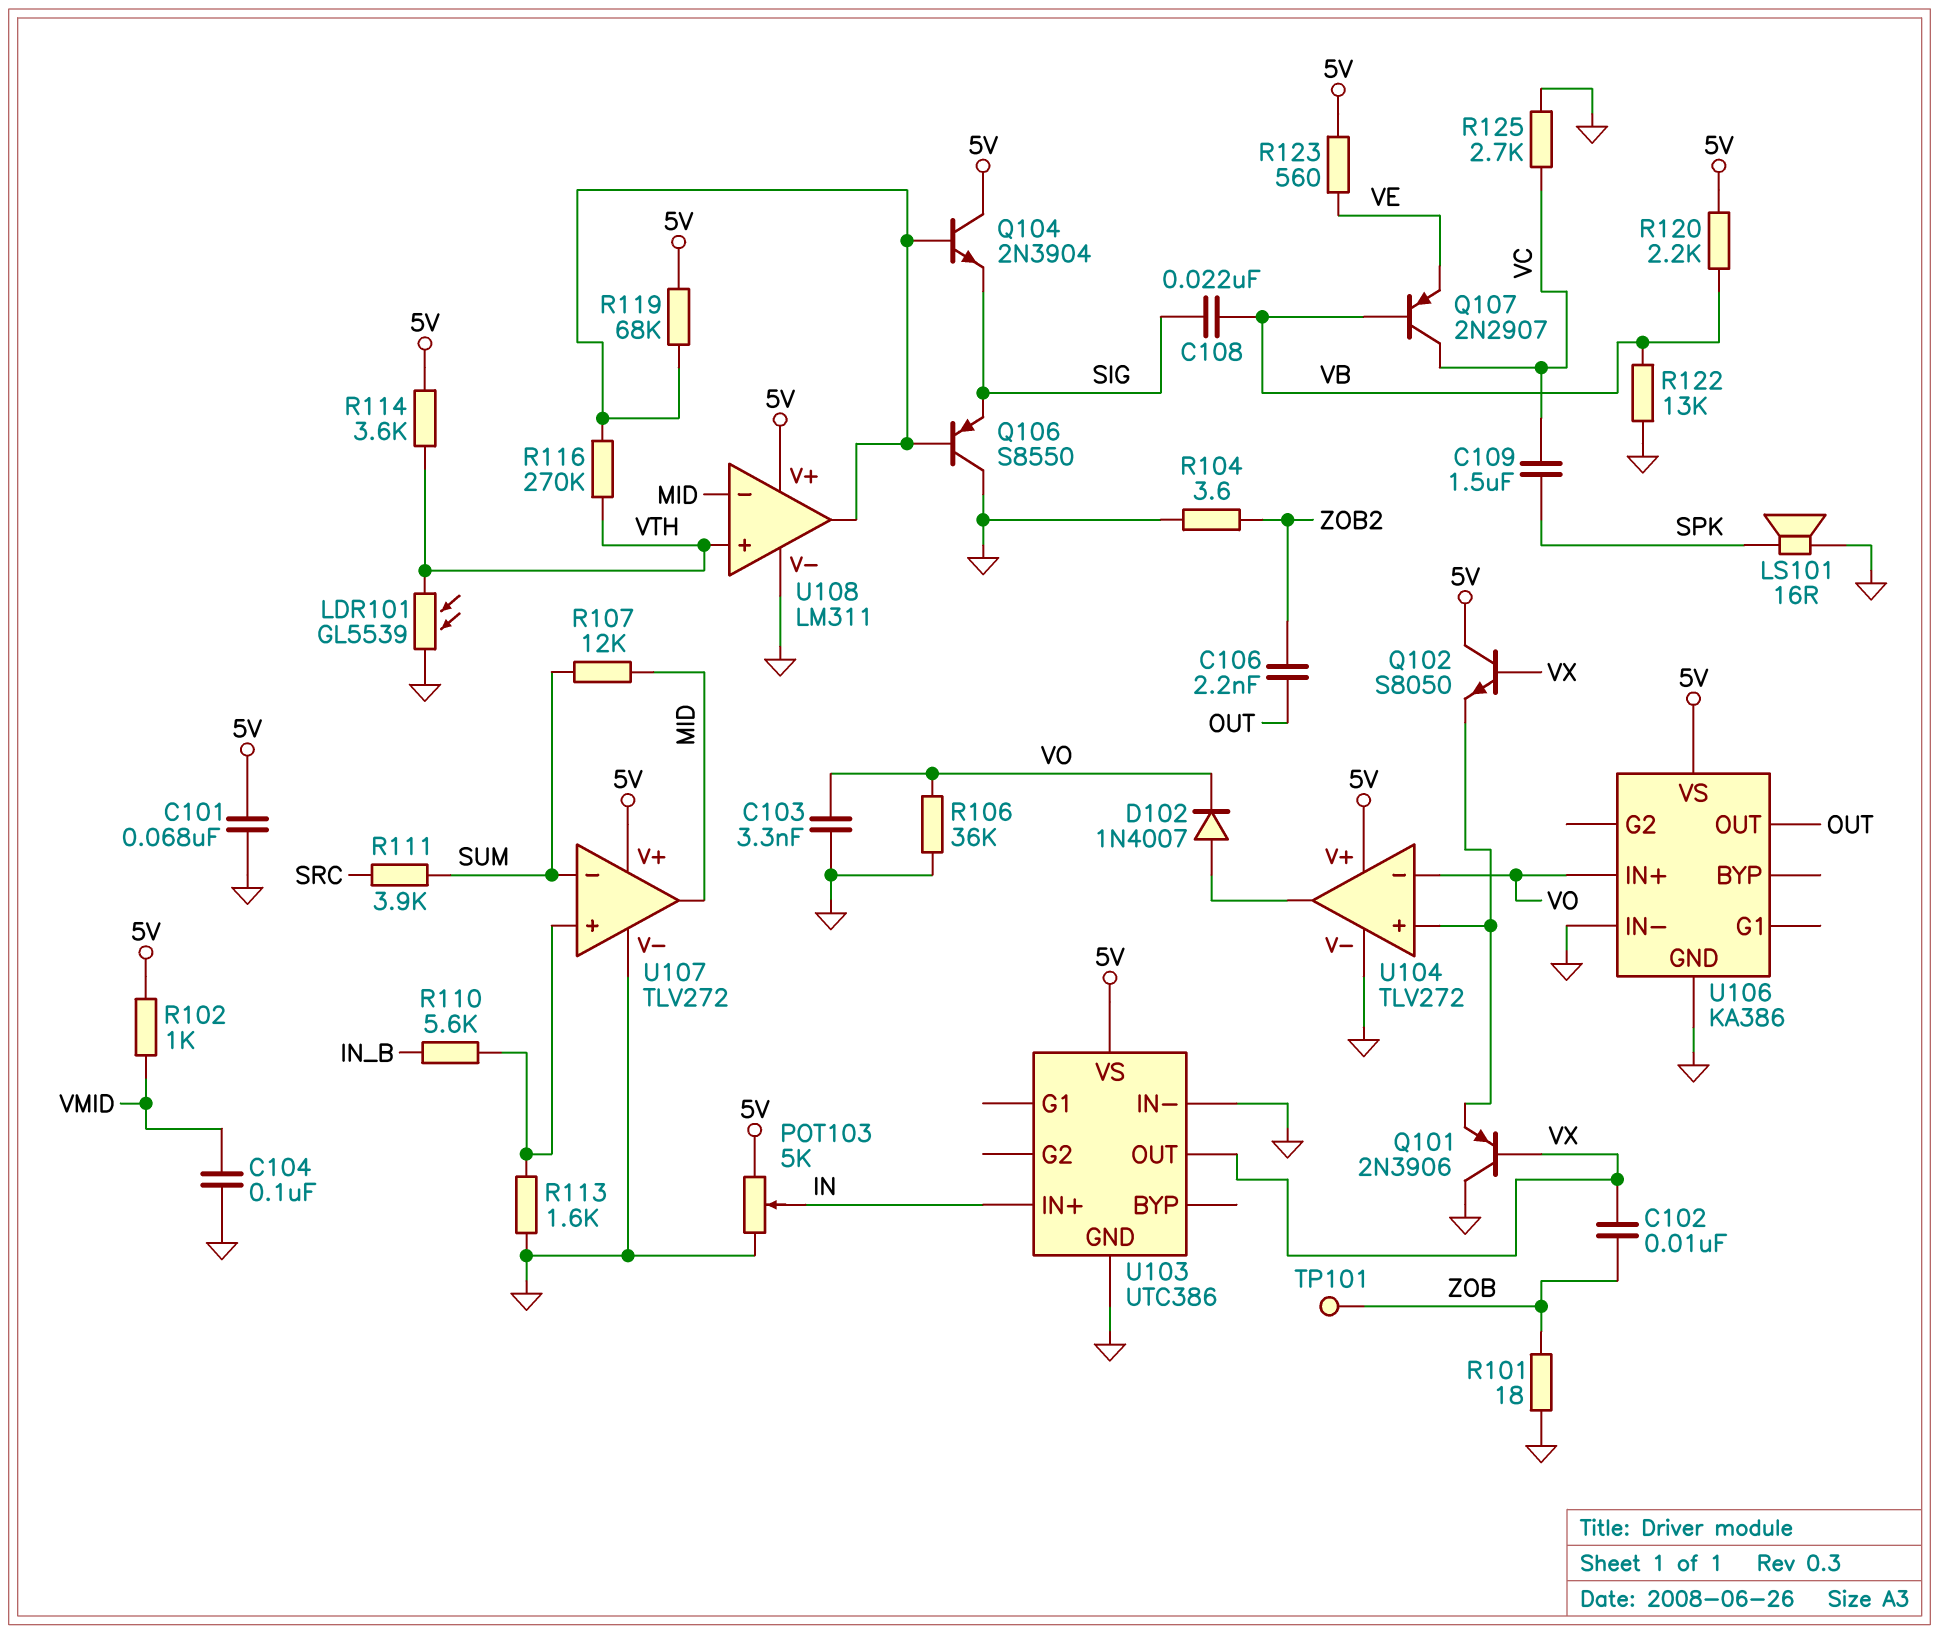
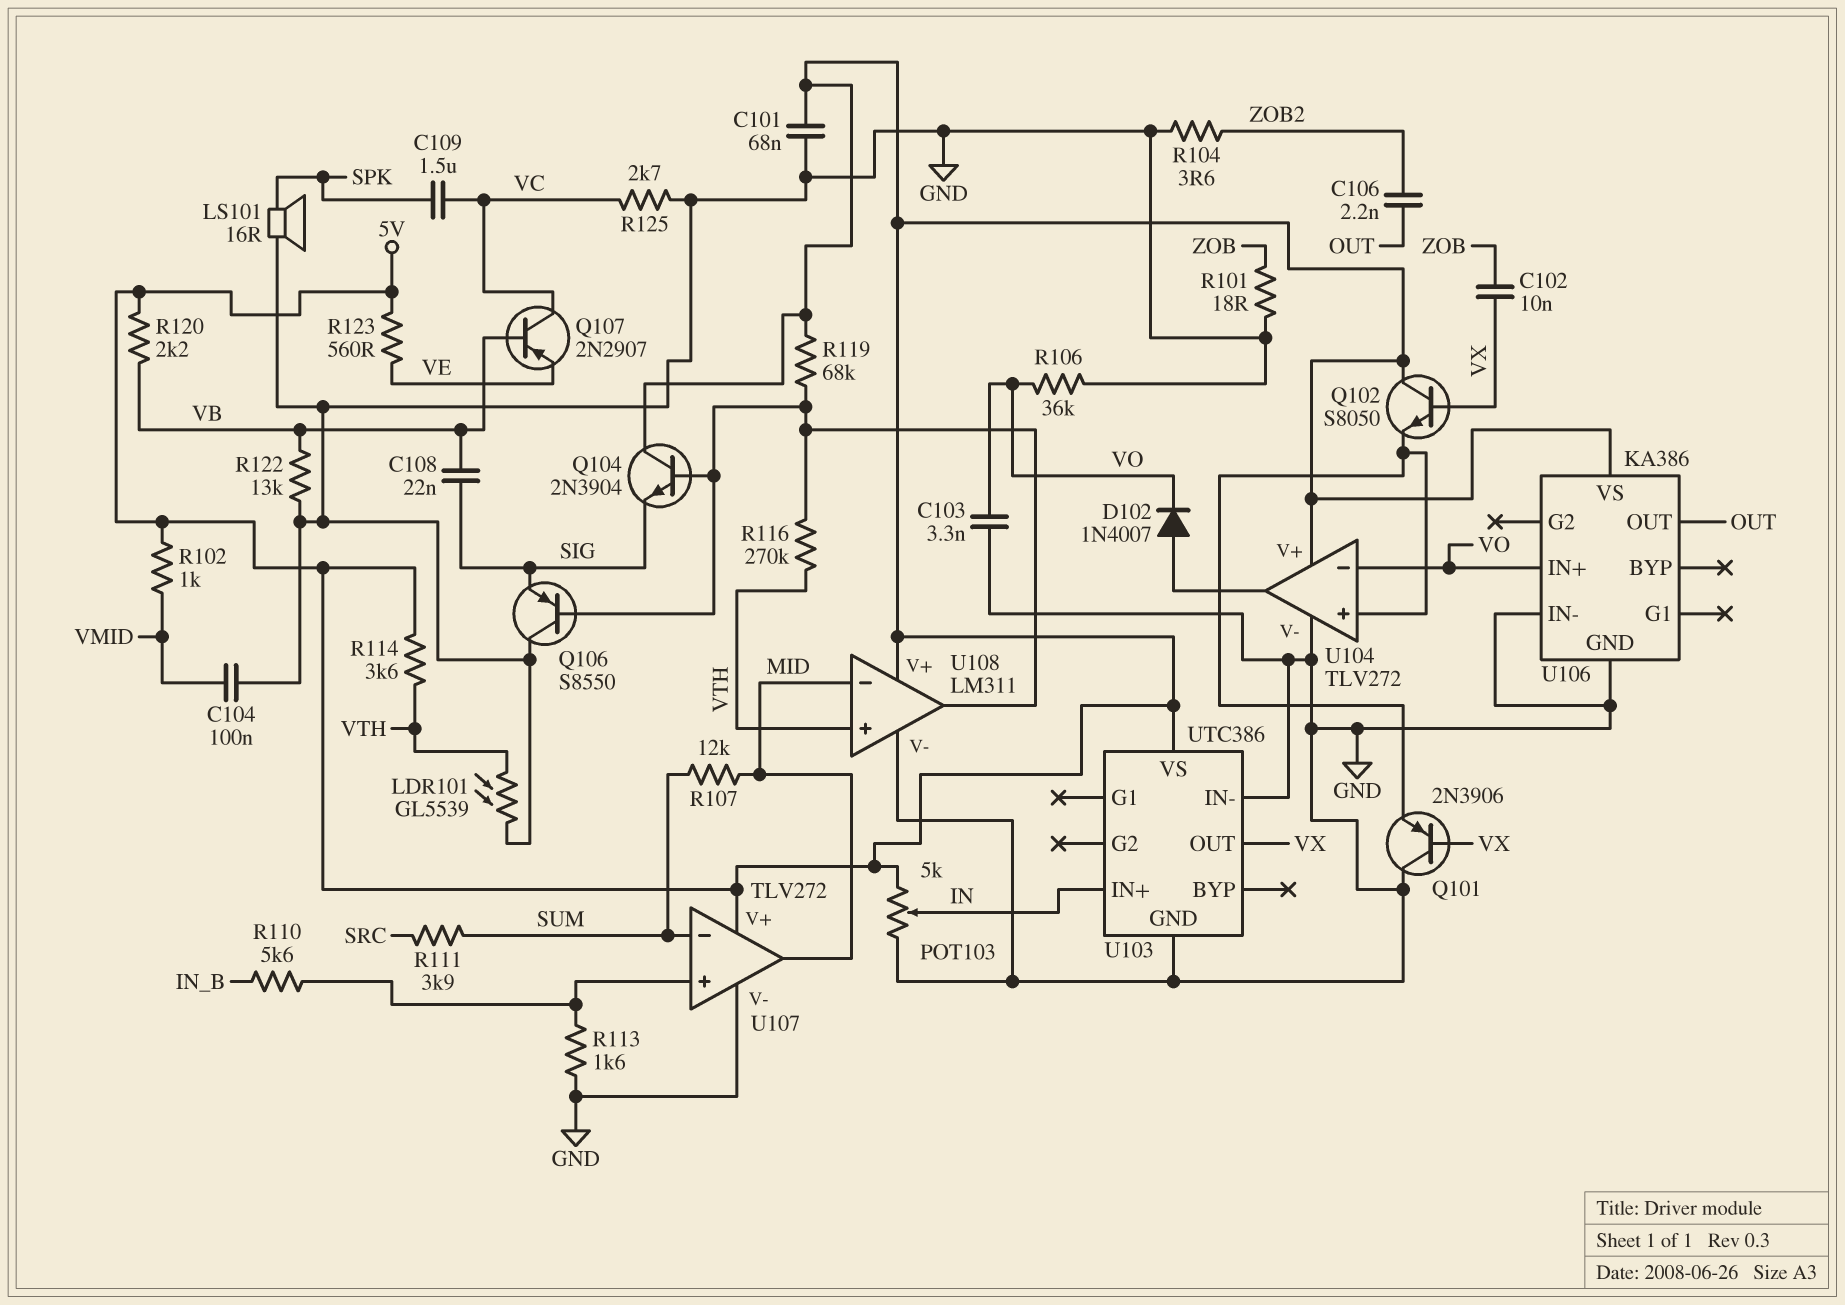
TP101: test point (ZOB) -> none

